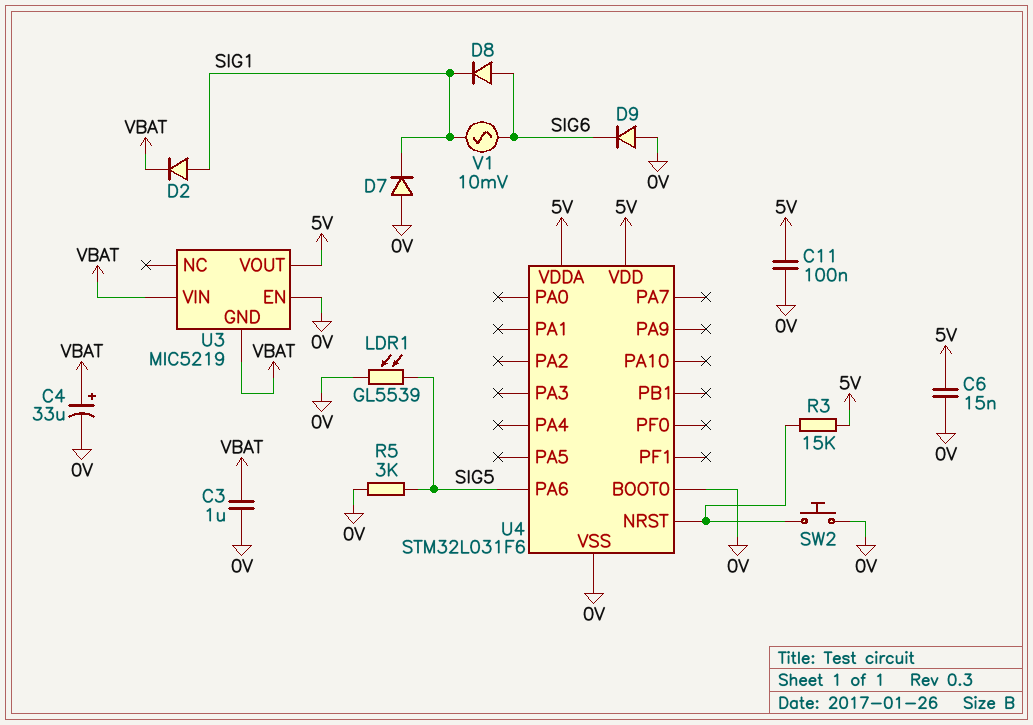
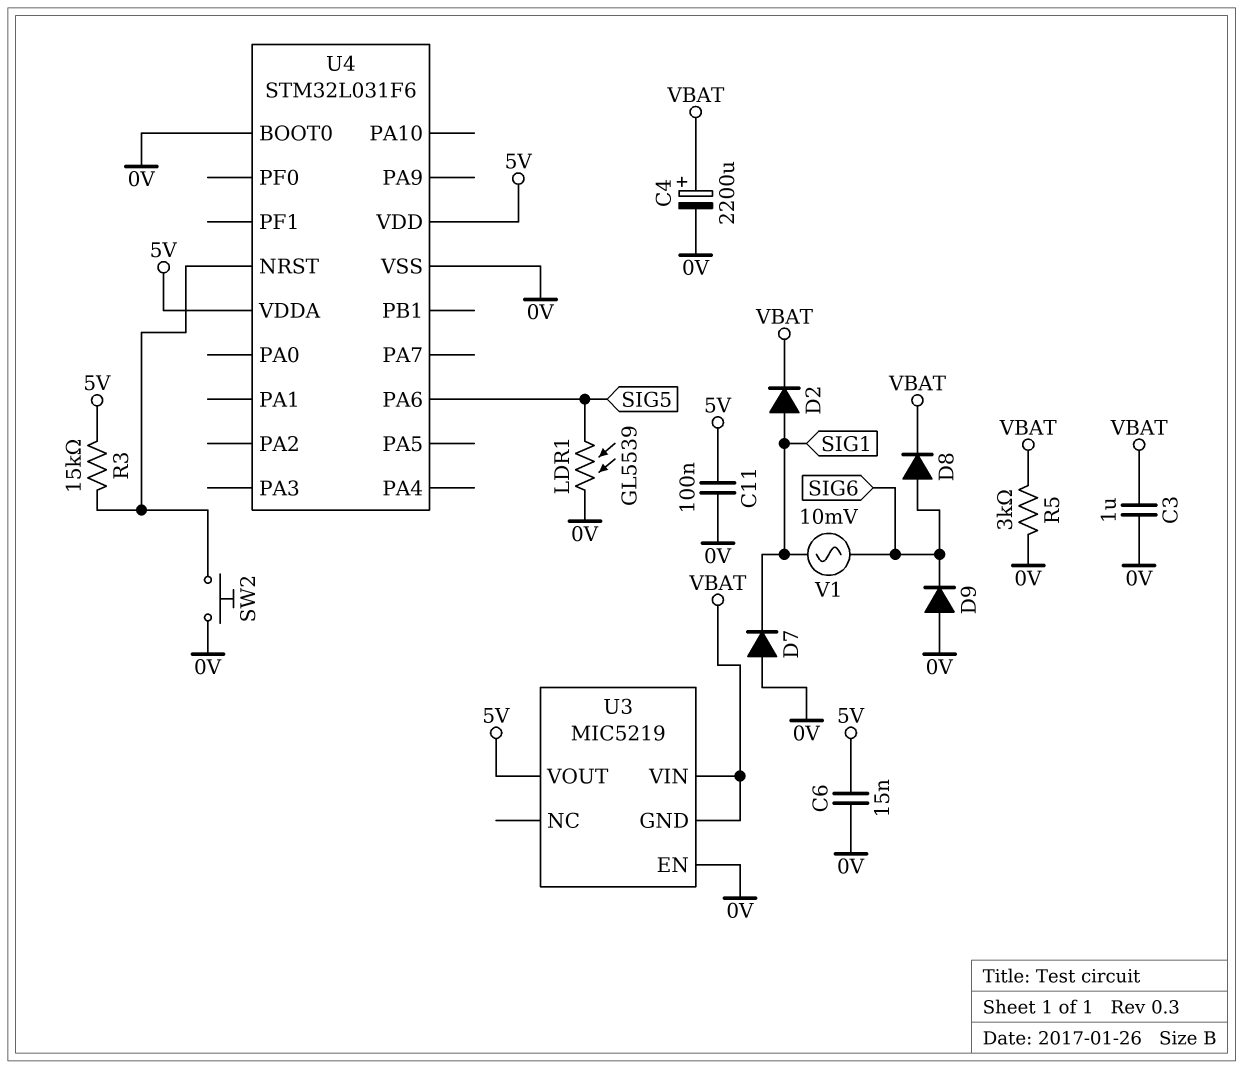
C4: 33uF (plus VBAT, minus 0V) -> 2200uF (plus VBAT, minus 0V)
D8: diode (A SIG6, K SIG1) -> diode (A SIG6, K VBAT)
R5: 3k (0V, SIG5) -> 3k (0V, VBAT)

